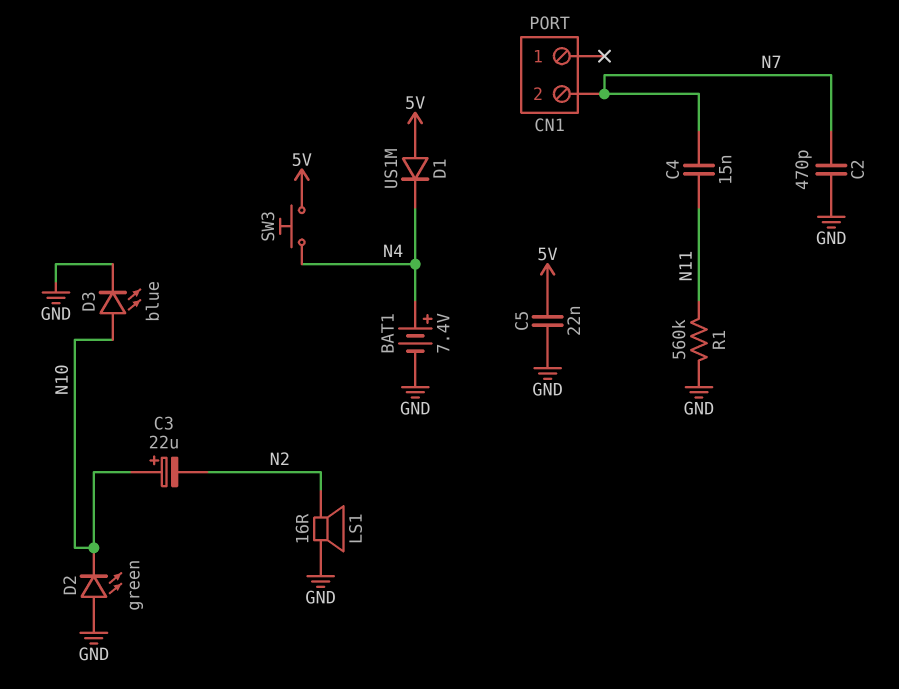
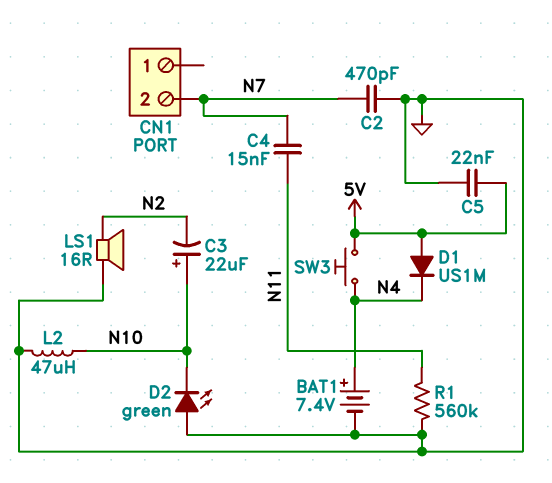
D3: LED blue (A N10, K GND) -> none
L2: none -> 47uH (GND, N10)

